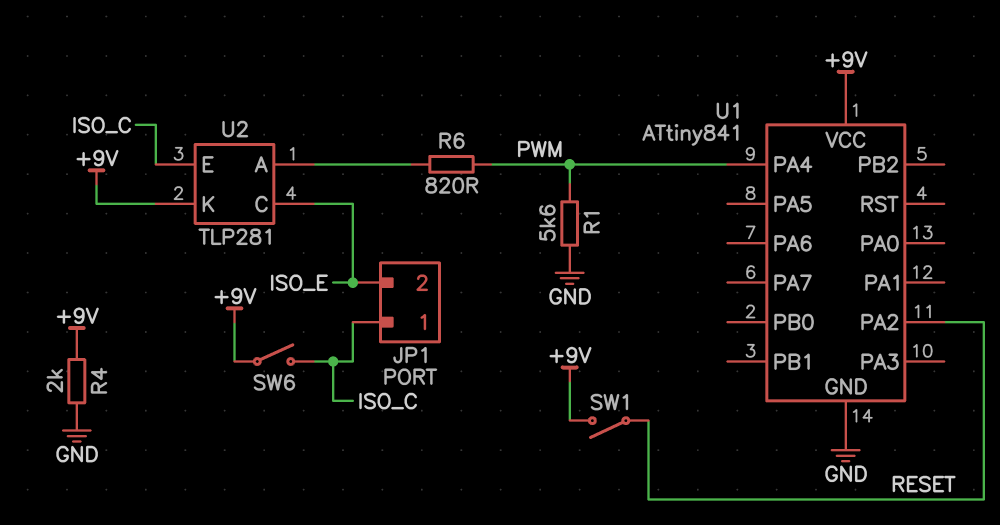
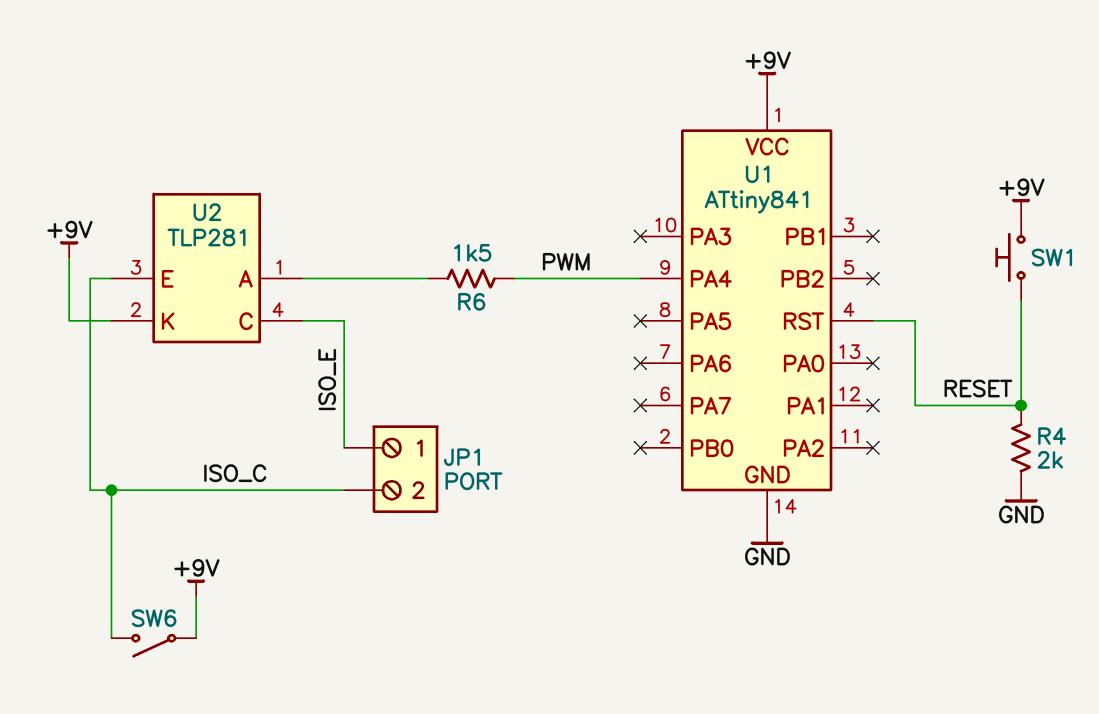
JP1 pin 1: ISO_C -> ISO_E
JP1 pin 2: ISO_E -> ISO_C
R1: 5.6k (GND, PWM) -> none
R4: 2k (+9V, GND) -> 2k (GND, RESET)
R6: 820 (PWM, U2/A) -> 1.5k (PWM, U2/A)
SW1: switch (+9V, RESET) -> button (+9V, RESET)
U1 pin PA2: RESET -> none
U1 pin RST: none -> RESET

